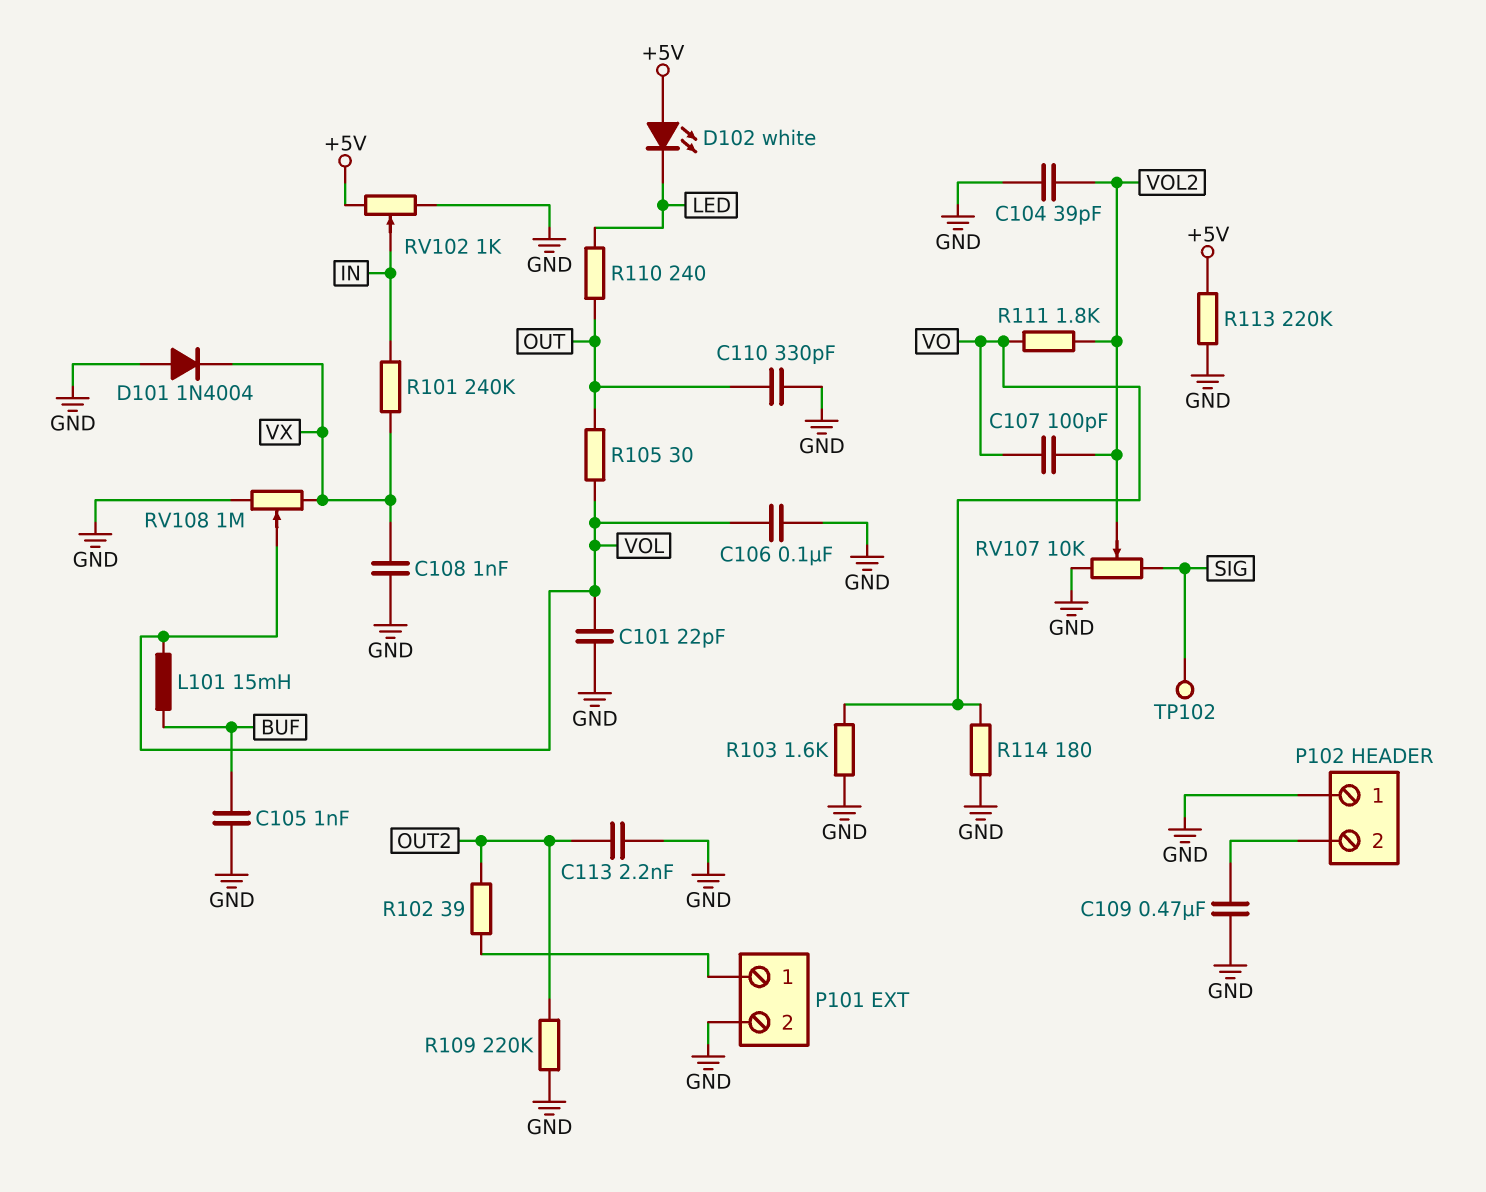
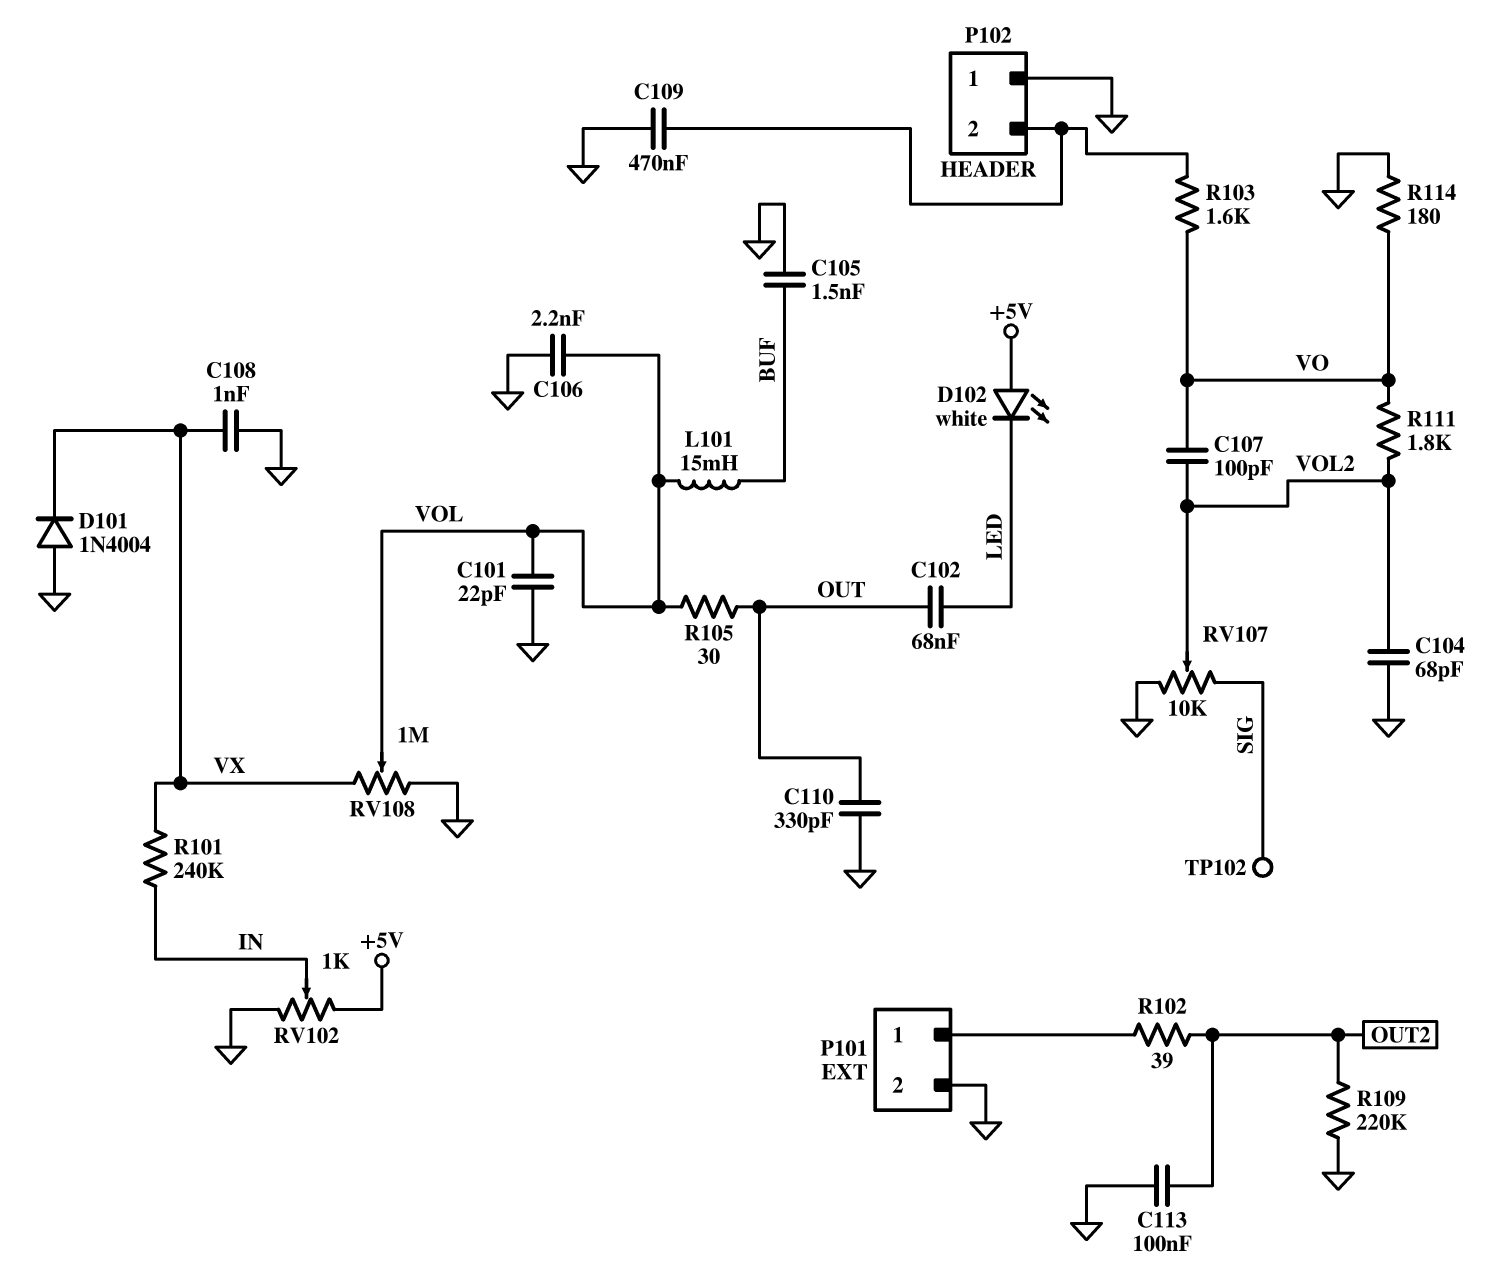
C102: none -> 68nF (LED, OUT)
C104: 39pF (GND, VOL2) -> 68pF (GND, VOL2)
C105: 1nF (BUF, GND) -> 1.5nF (BUF, GND)
C106: 100nF (GND, VOL) -> 2.2nF (GND, VOL)
C113: 2.2nF (GND, OUT2) -> 100nF (GND, OUT2)
R103: 1.6k (GND, VO) -> 1.6k (P102/2, VO)
R110: 240 (LED, OUT) -> none
R113: 220k (+5V, GND) -> none

